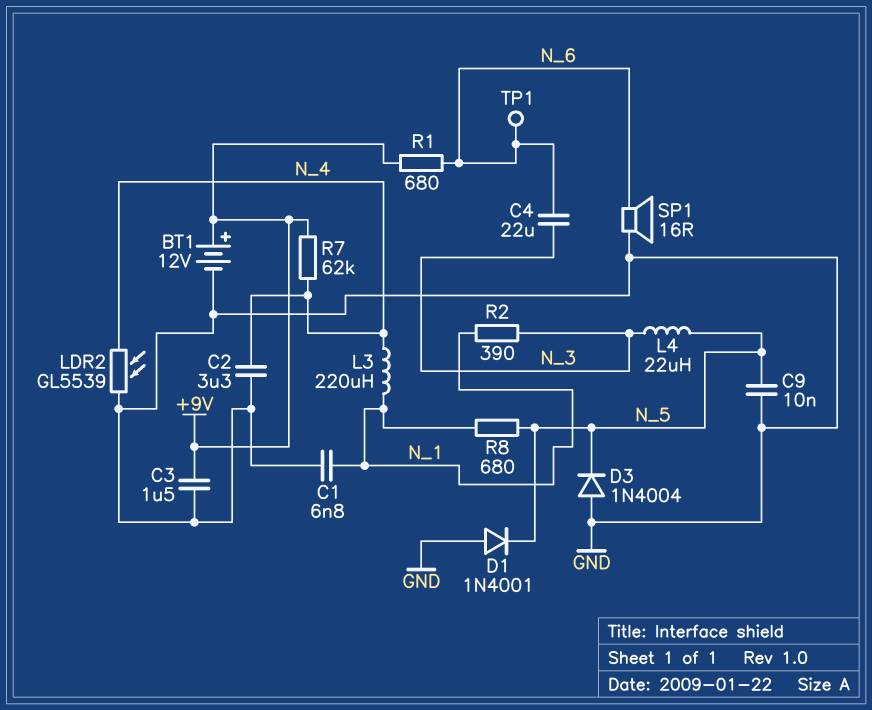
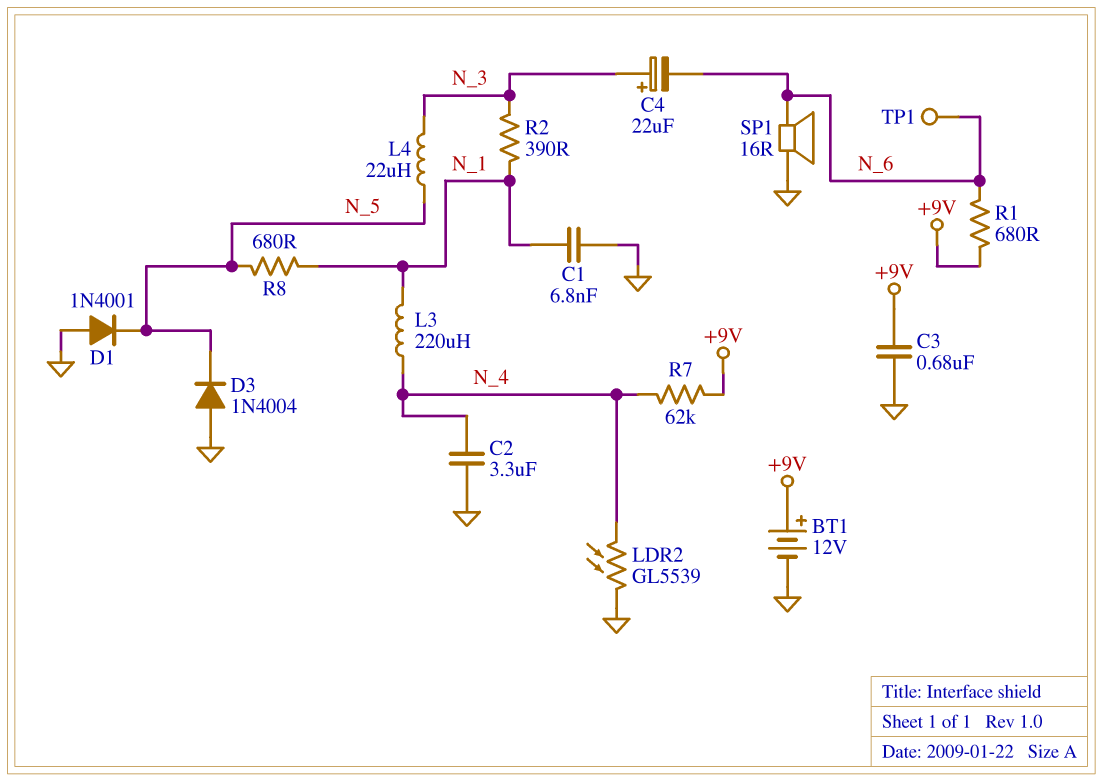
C3: 1.5uF (+9V, GND) -> 680nF (+9V, GND)
C4: 22uF (N_3, N_6) -> 22uF (plus N_3, minus N_6)
C9: 10nF (GND, N_5) -> none

